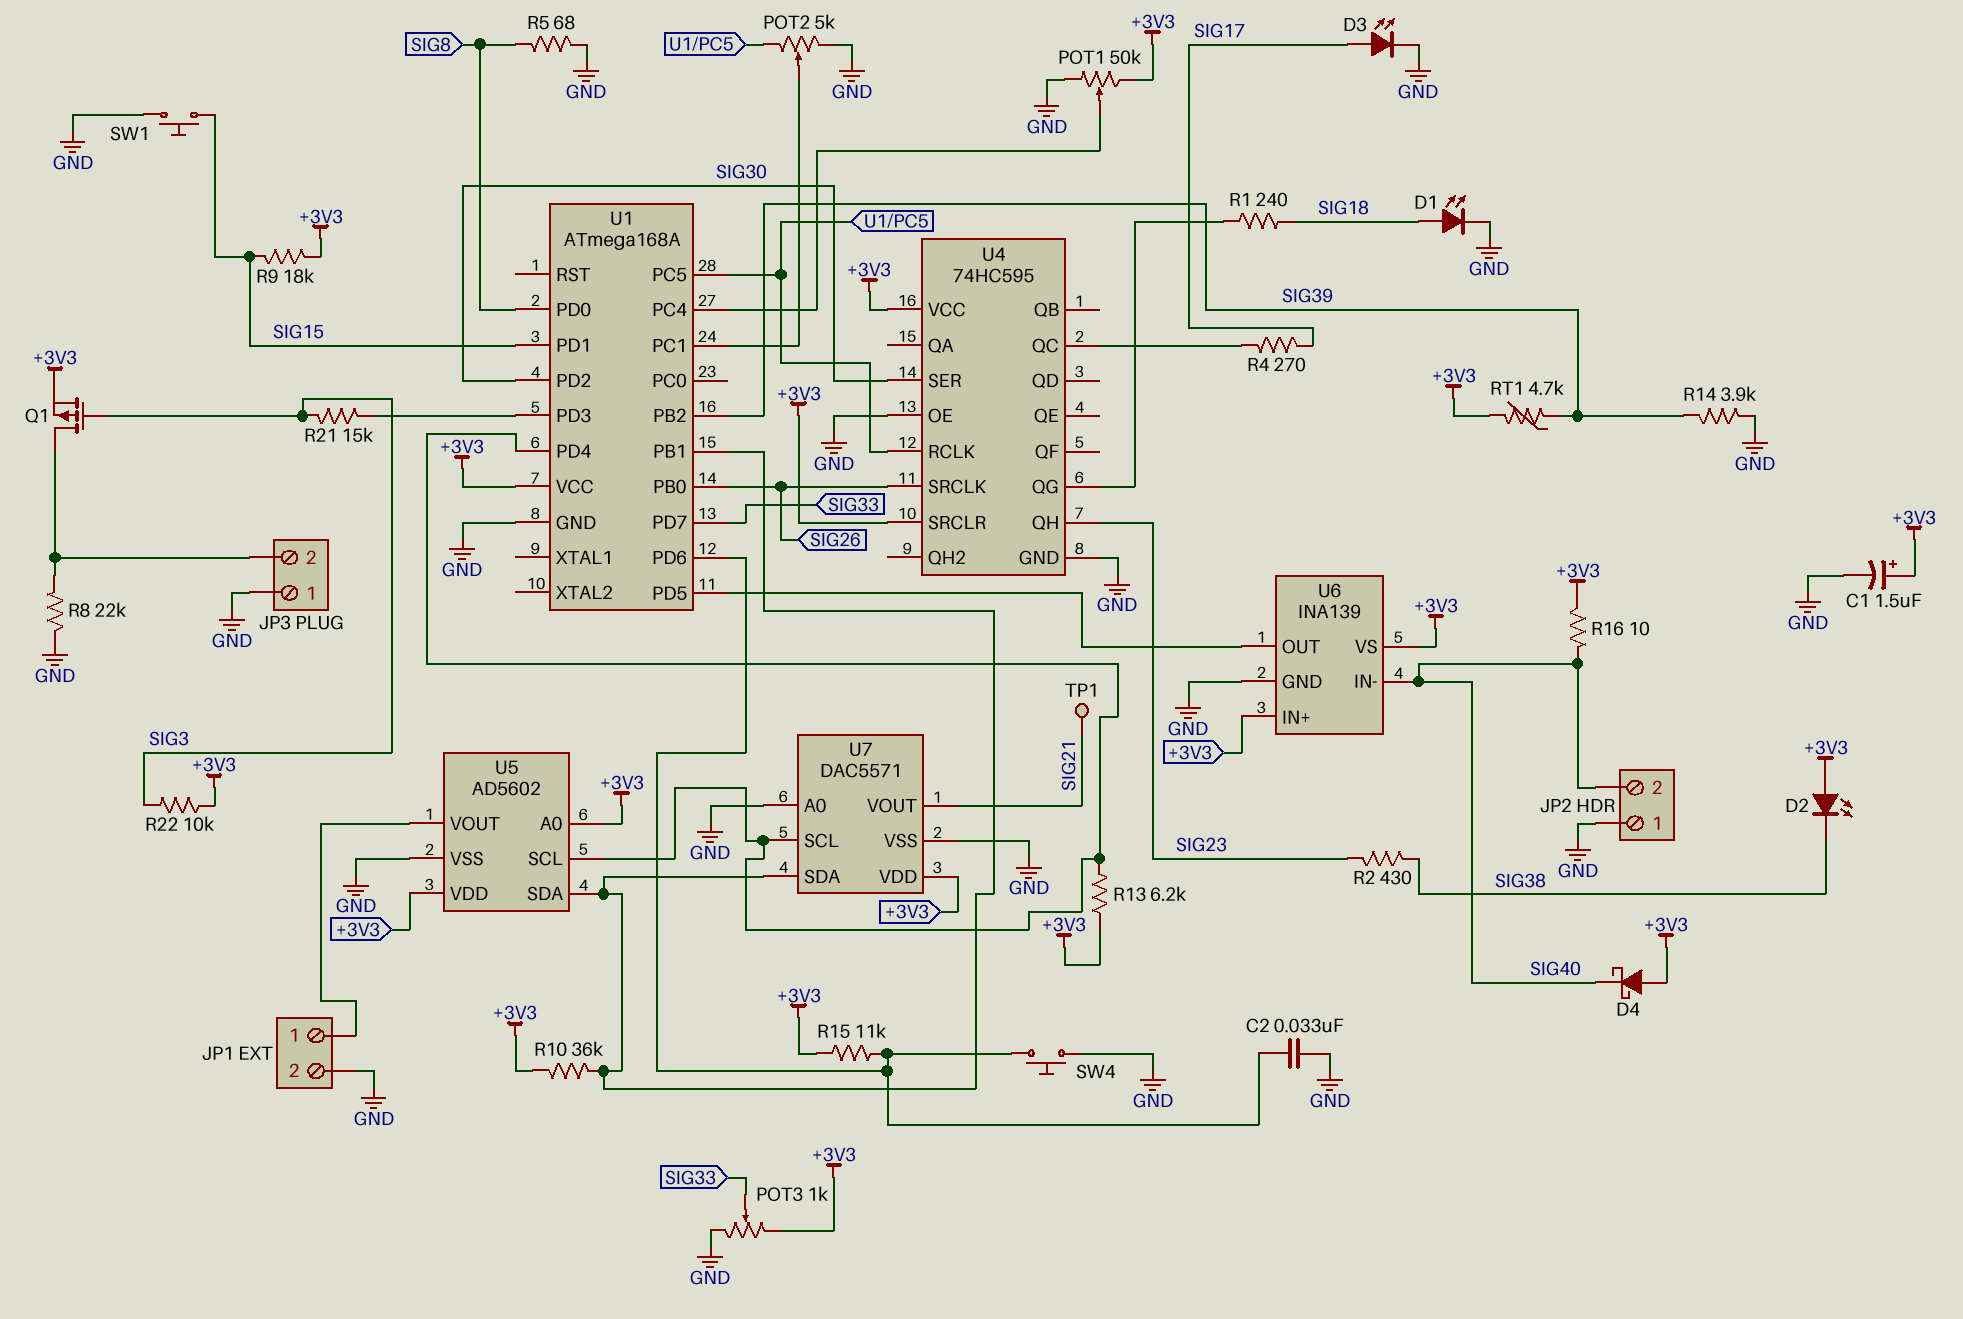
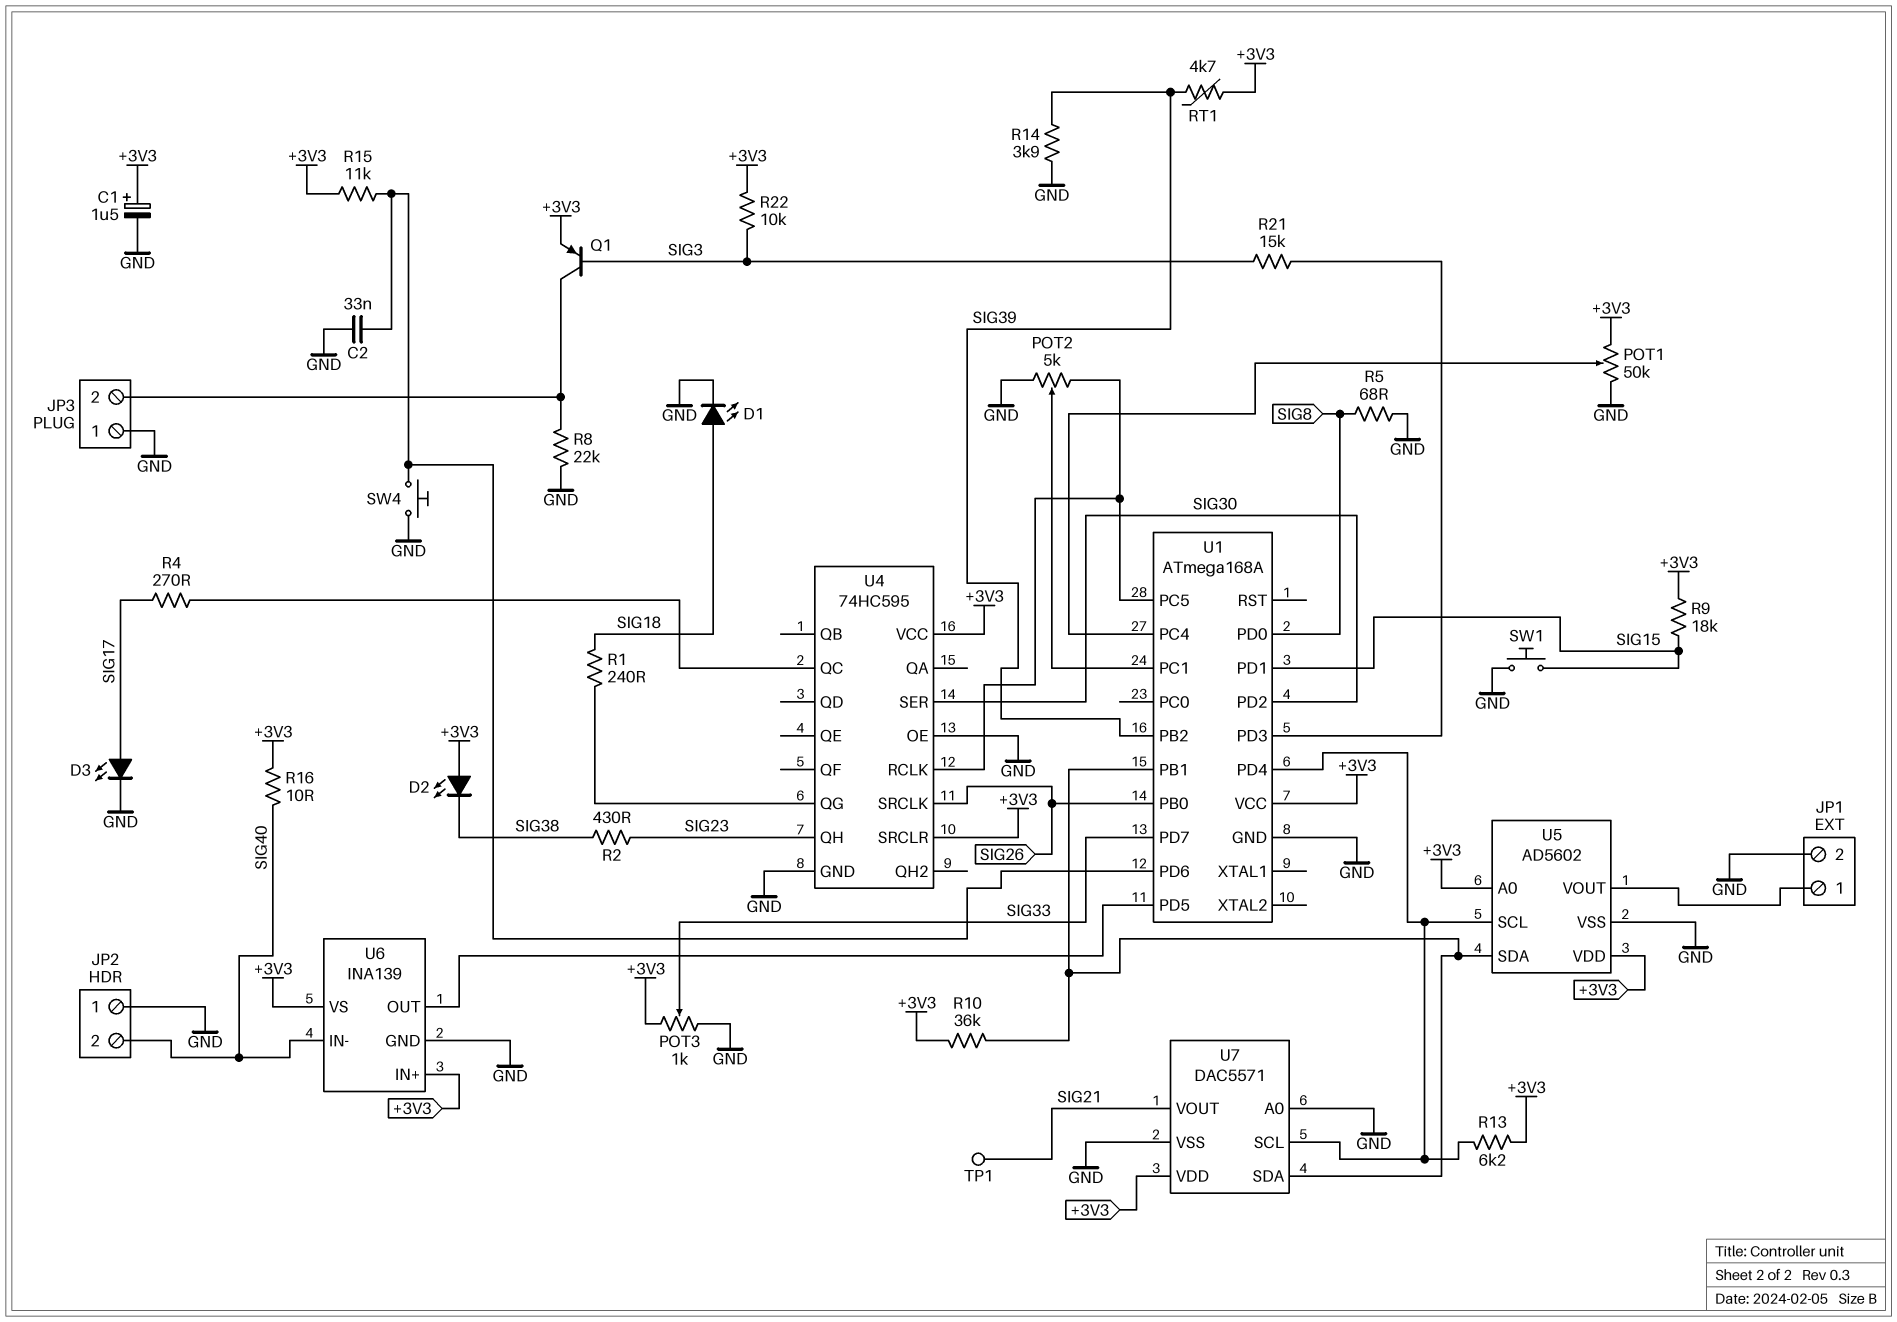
D4: schottky (A +3V3, K SIG40) -> none
Q1: PMOS (G SIG3, D JP3/2, S +3V3) -> PNP (B SIG3, C JP3/2, E +3V3)

